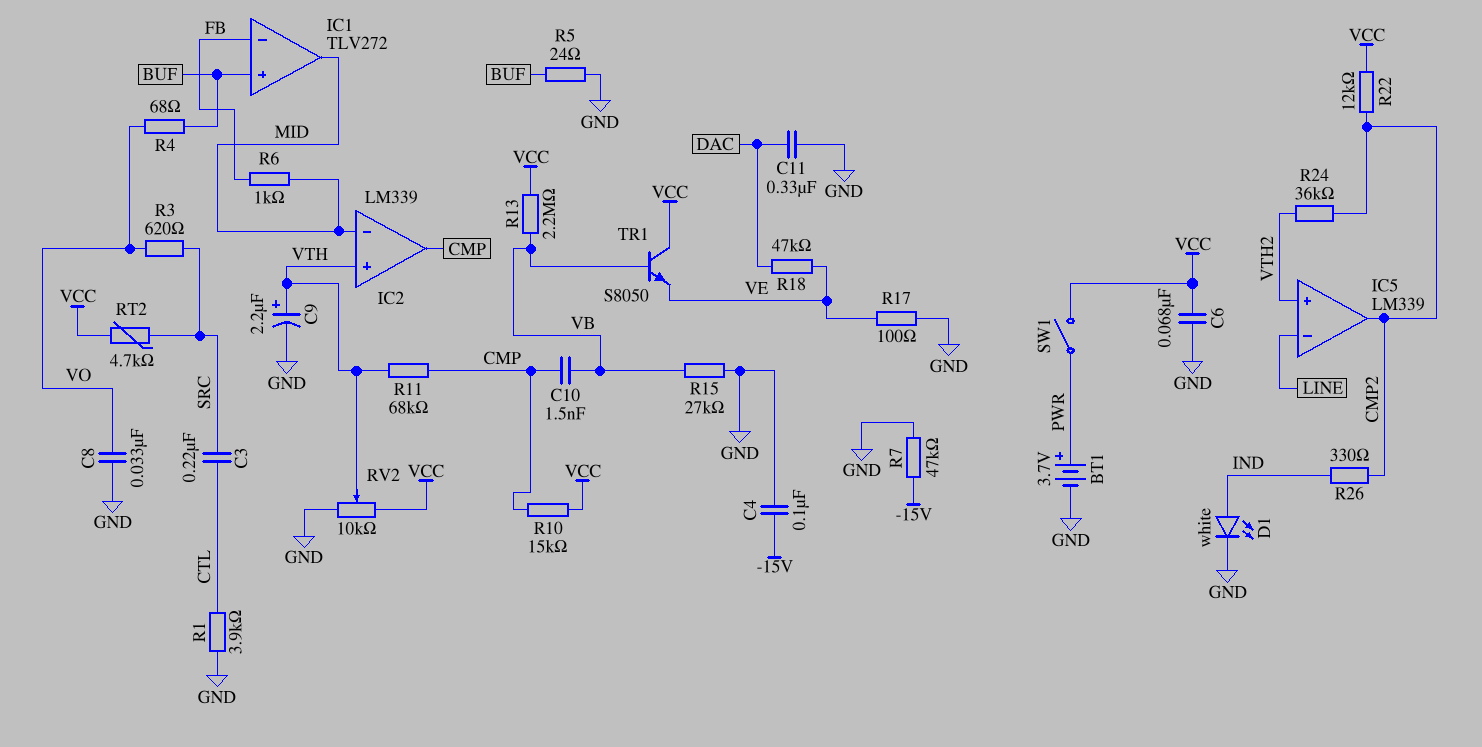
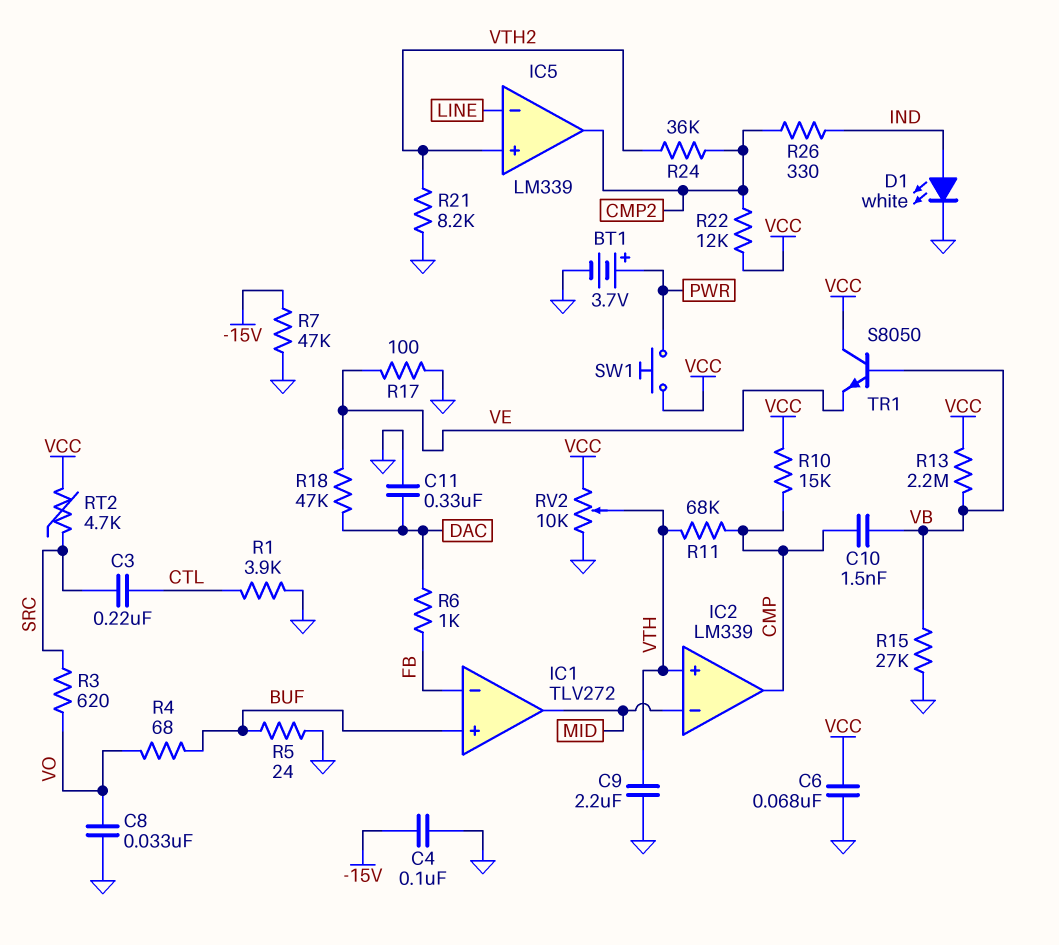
C9: 2.2uF (plus VTH, minus GND) -> 2.2uF (GND, VTH)
R6: 1k (FB, MID) -> 1k (DAC, FB)
R21: none -> 8.2k (GND, VTH2)
SW1: switch (PWR, VCC) -> button (PWR, VCC)

